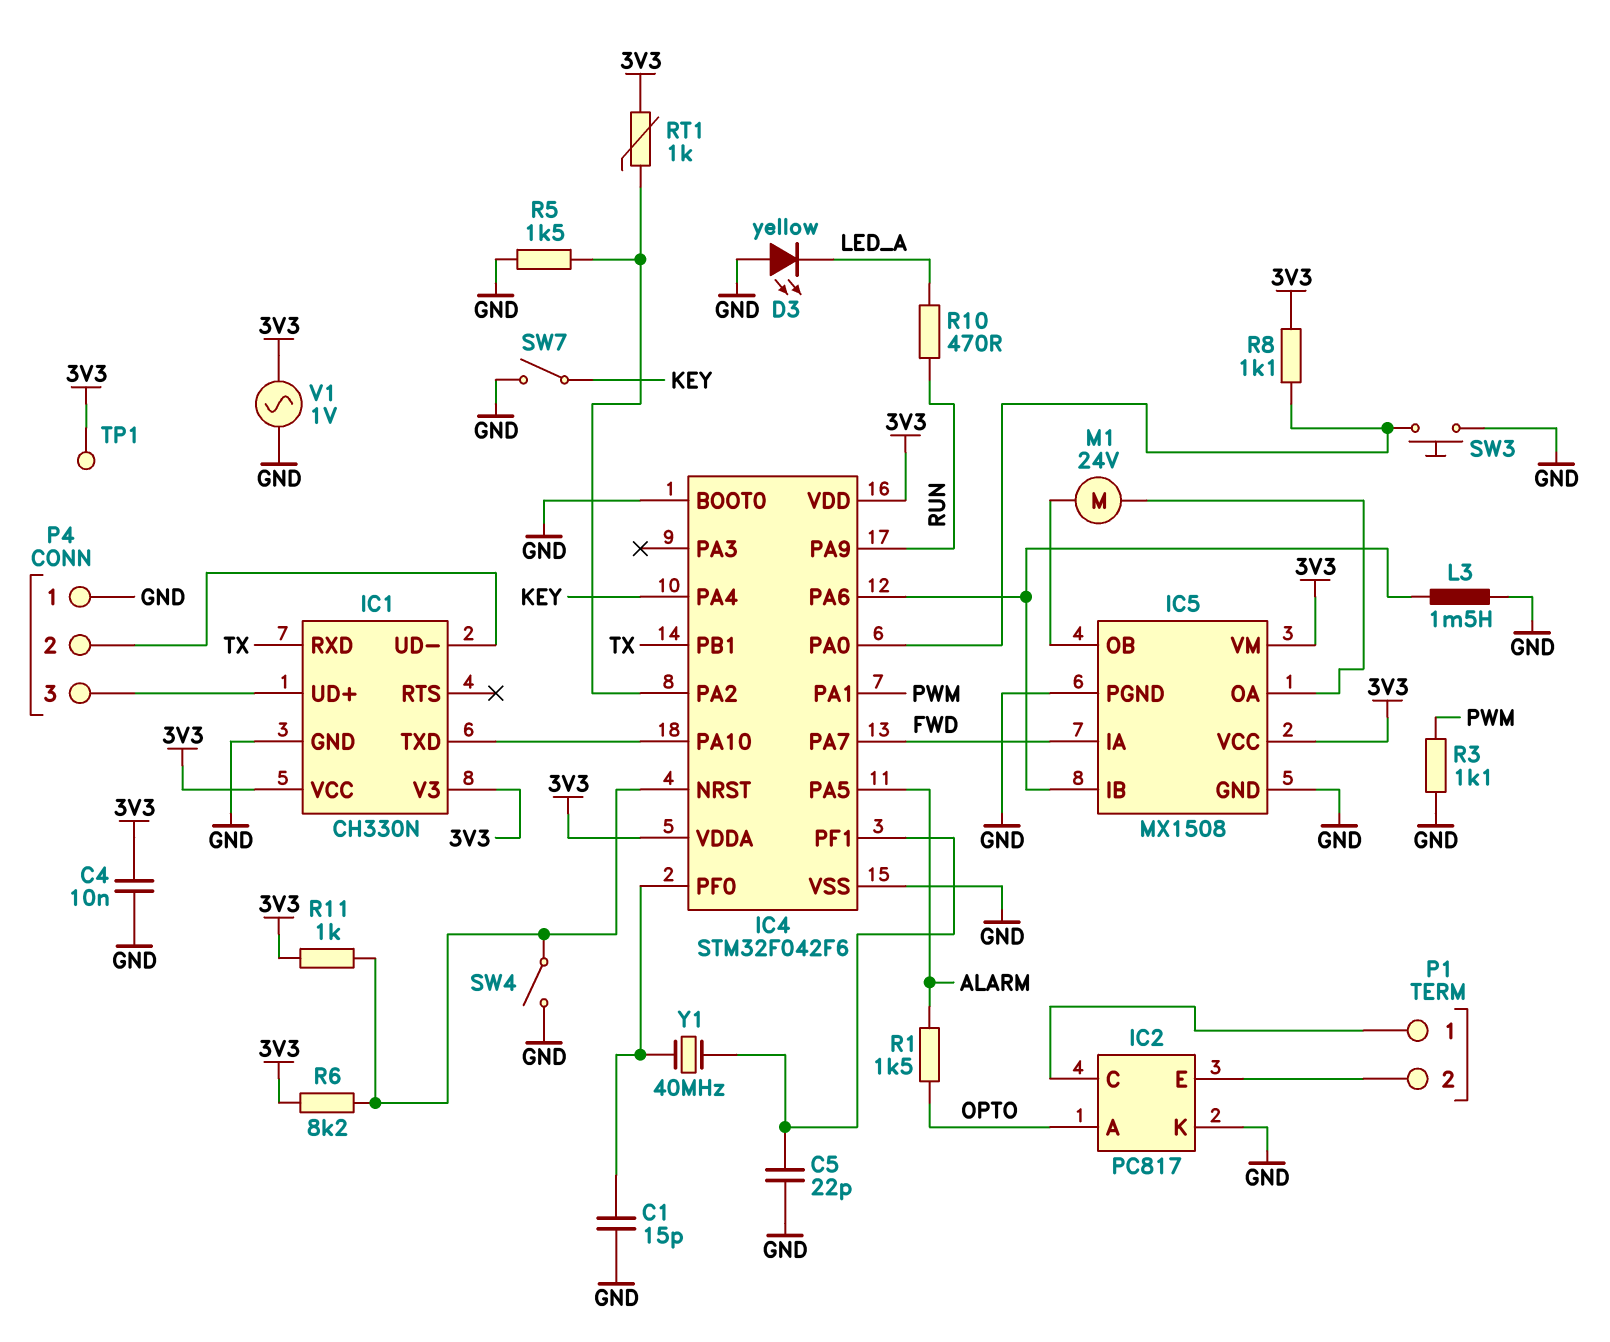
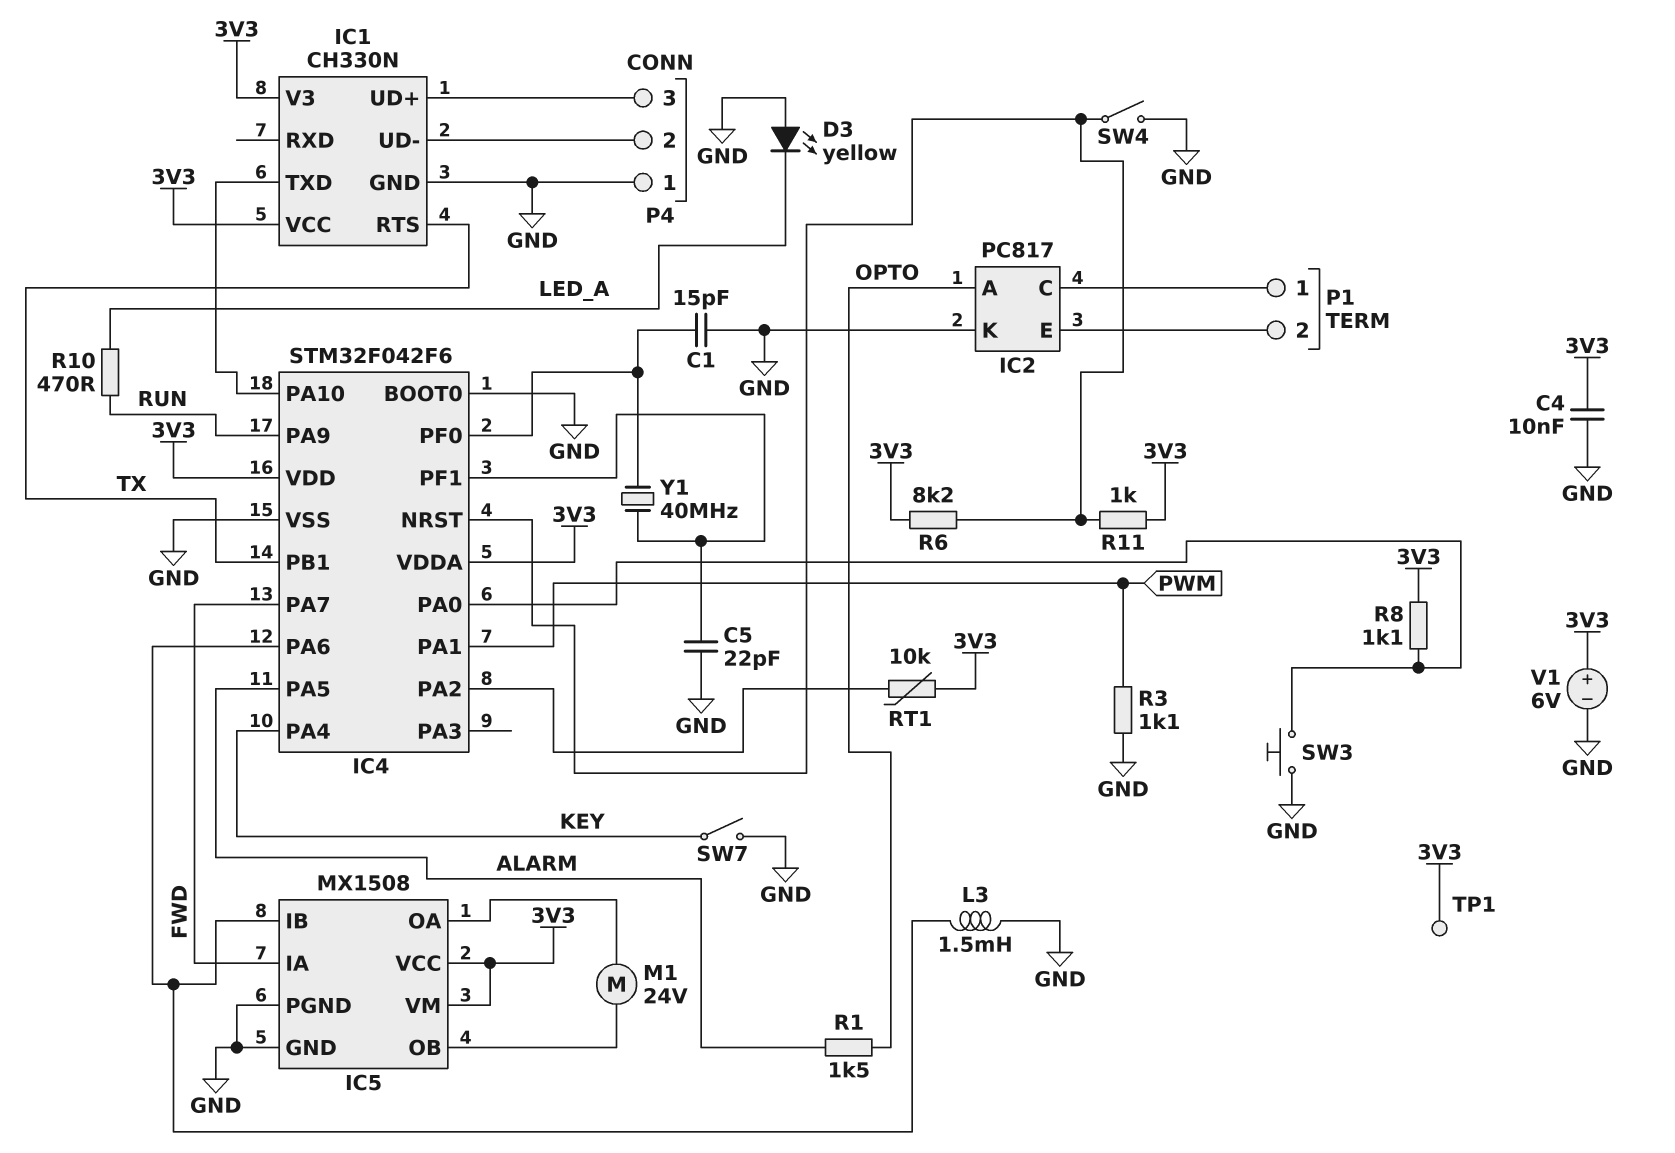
IC1 pin RTS: none -> TX
IC1 pin RXD: TX -> none
R5: 1.5k (GND, IC4/PA2) -> none
RT1: 1k (3V3, IC4/PA2) -> 10k (3V3, IC4/PA2)
V1: AC 1V (3V3, GND) -> 6V (plus 3V3, minus GND)

